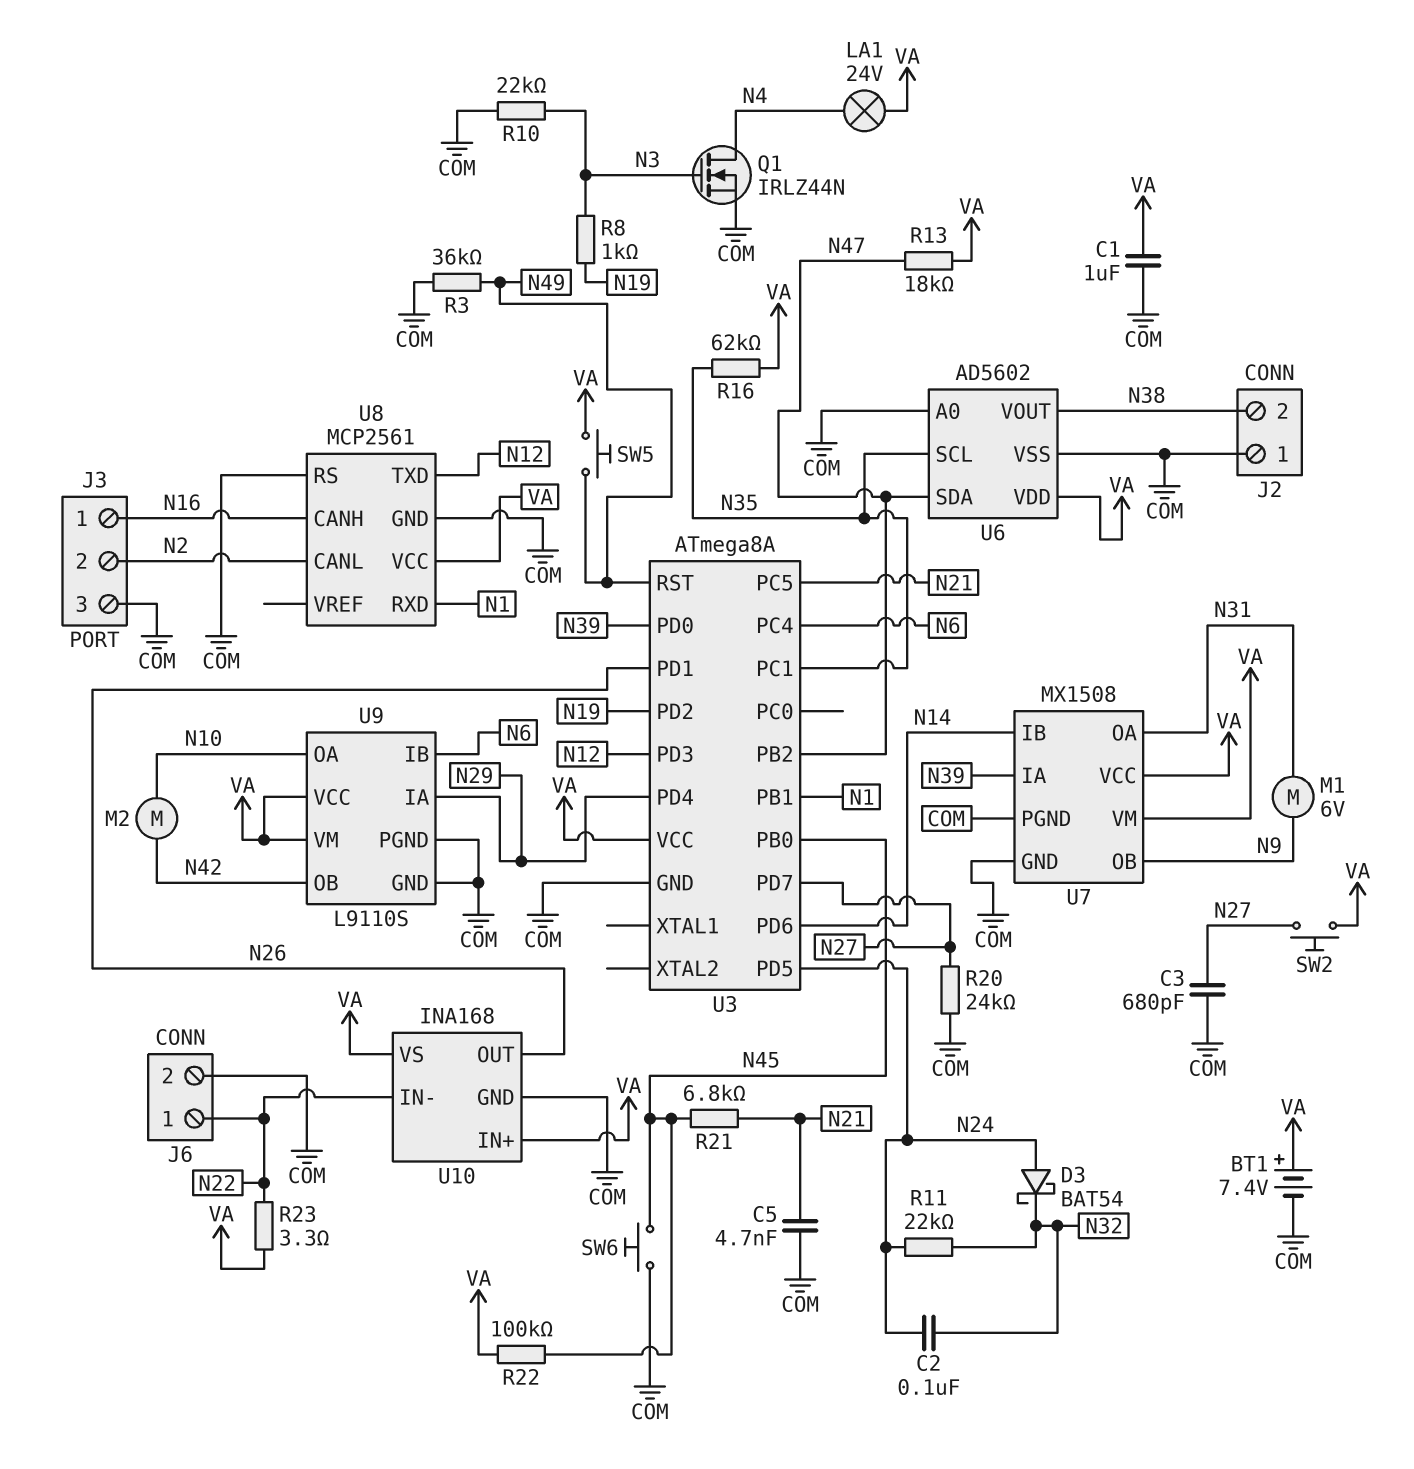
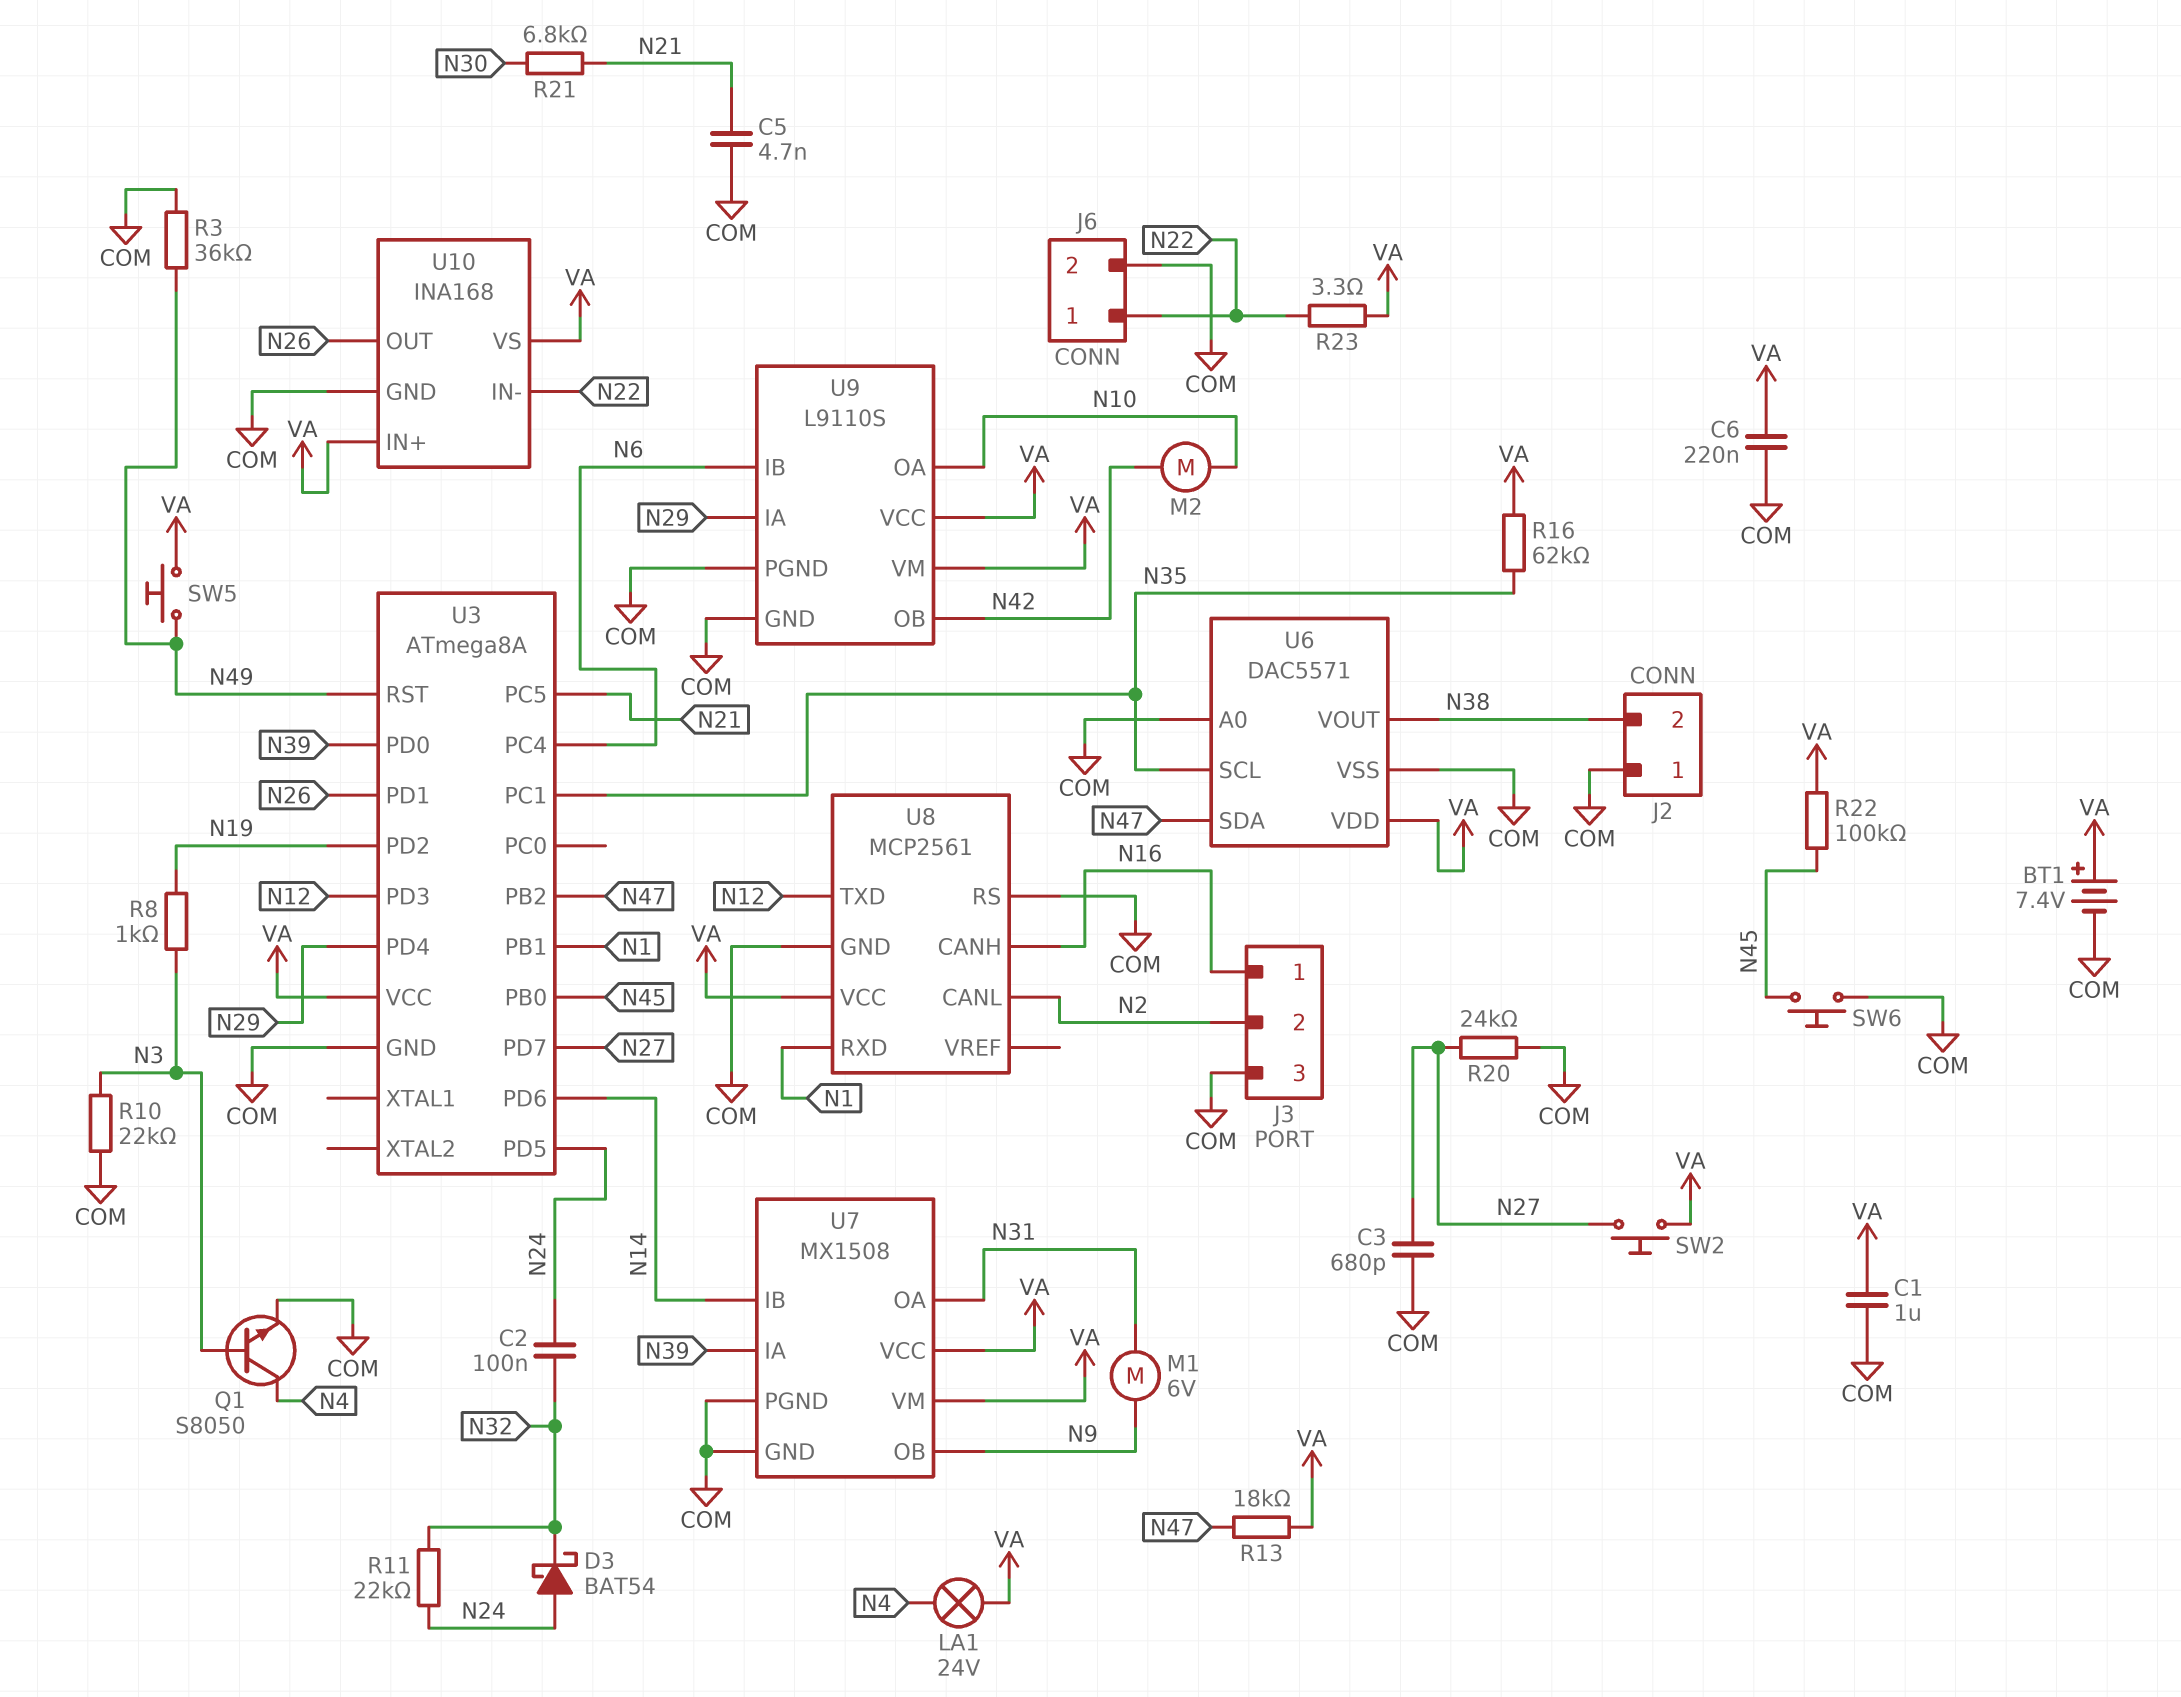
C6: none -> 220nF (COM, VA)
Q1: NMOS IRLZ44N (G N3, D N4, S COM) -> NPN S8050 (B N3, C N4, E COM)
R21: 6.8k (N21, N45) -> 6.8k (N21, N30)
U6: AD5602 -> DAC5571

